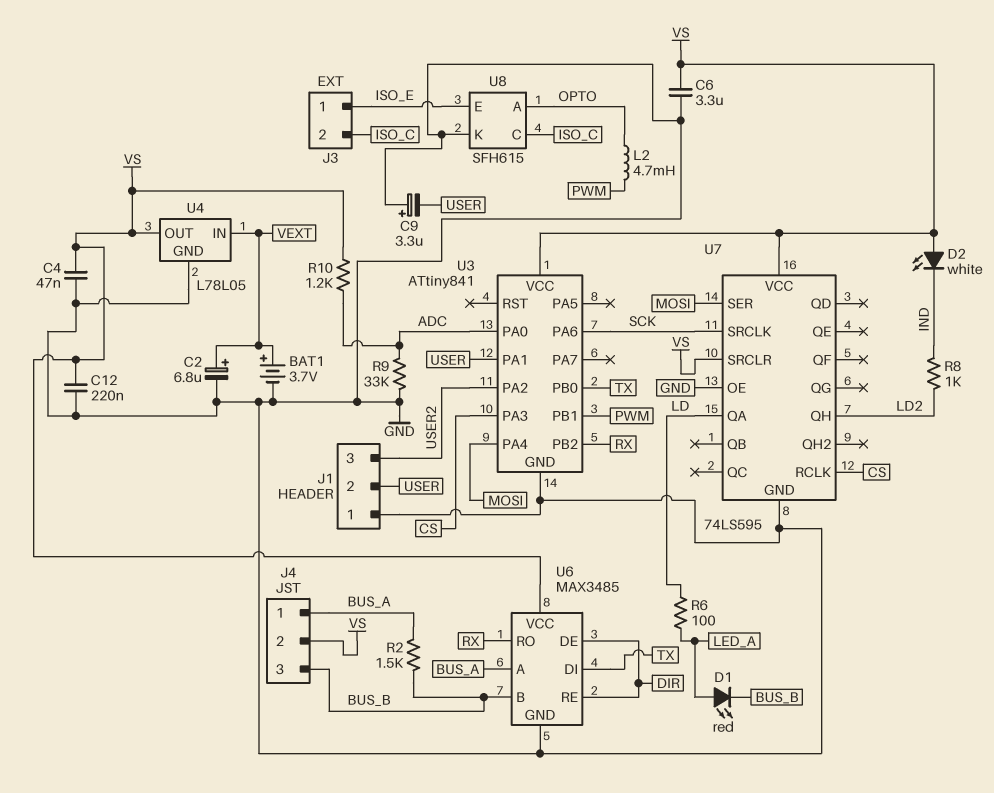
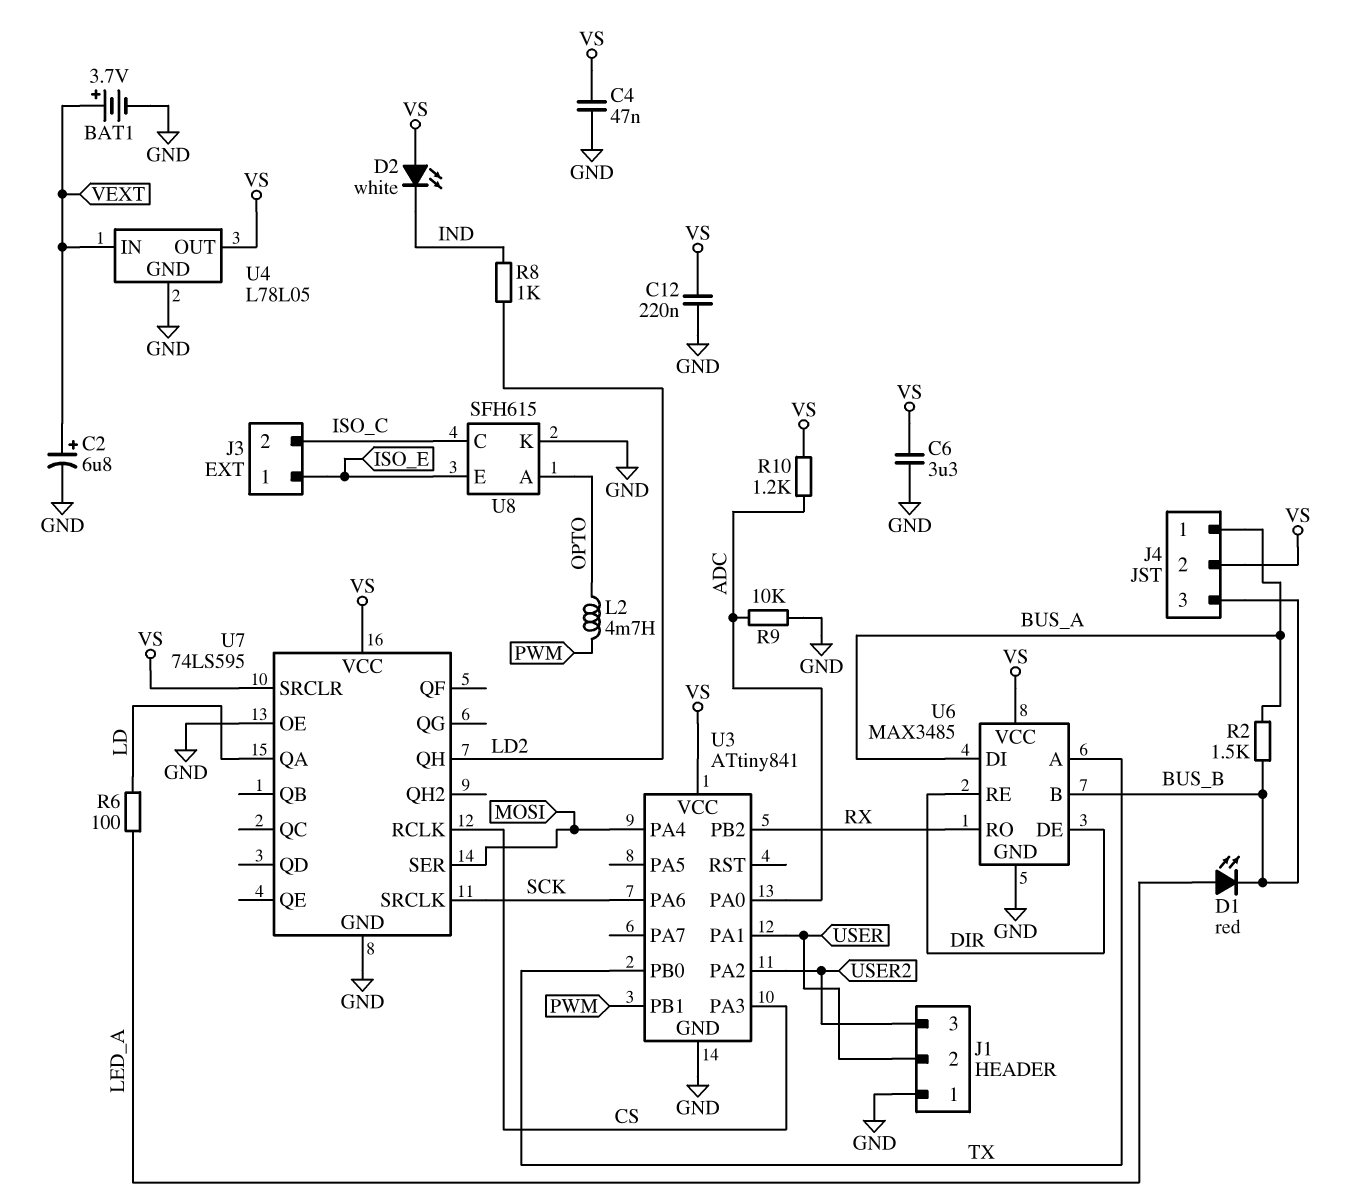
C9: 3.3uF (plus GND, minus USER) -> none
R9: 33k (ADC, GND) -> 10k (ADC, GND)
U6 pin A: BUS_A -> TX
U6 pin DI: TX -> BUS_A

